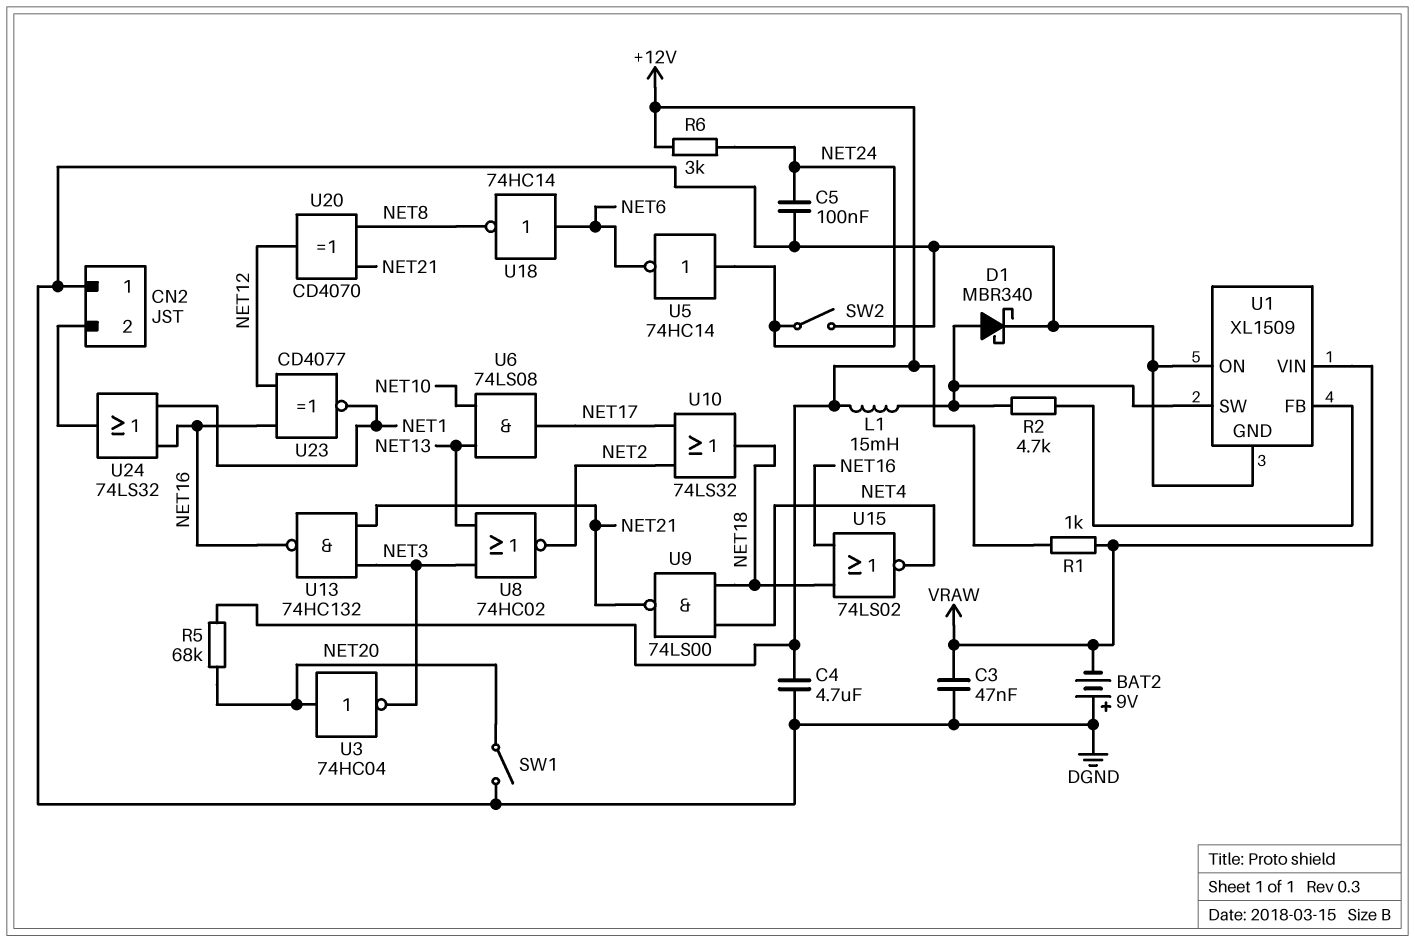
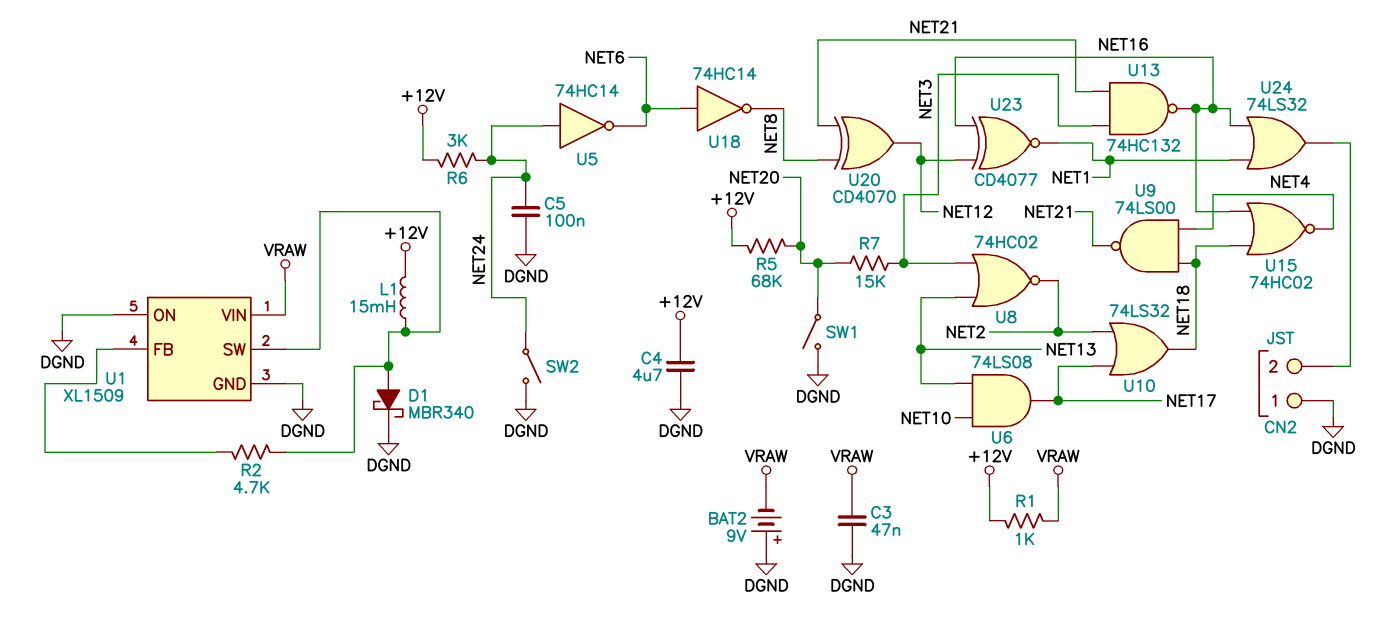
R7: none -> 15k (NET3, NET20)
U3: NOT 74HC04 (in NET20, out NET3) -> none
U15: NOR 74LS02 (in NET16, in NET18, out NET4) -> NOR 74HC02 (in NET16, in NET18, out NET4)

